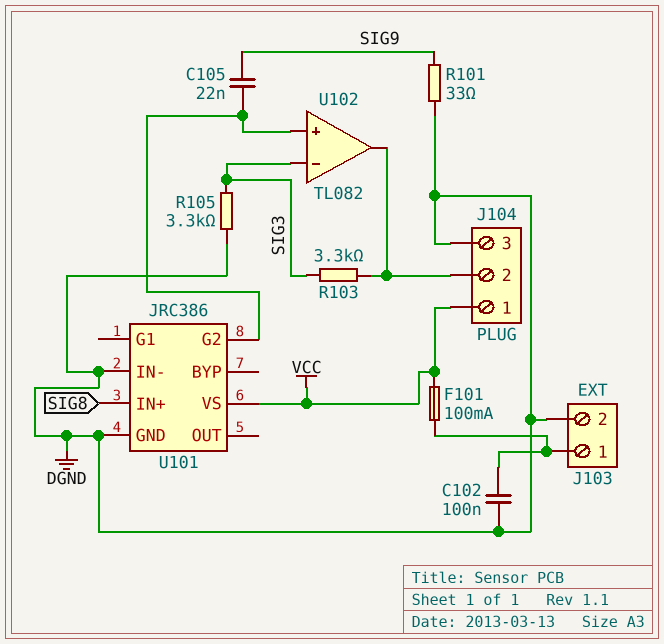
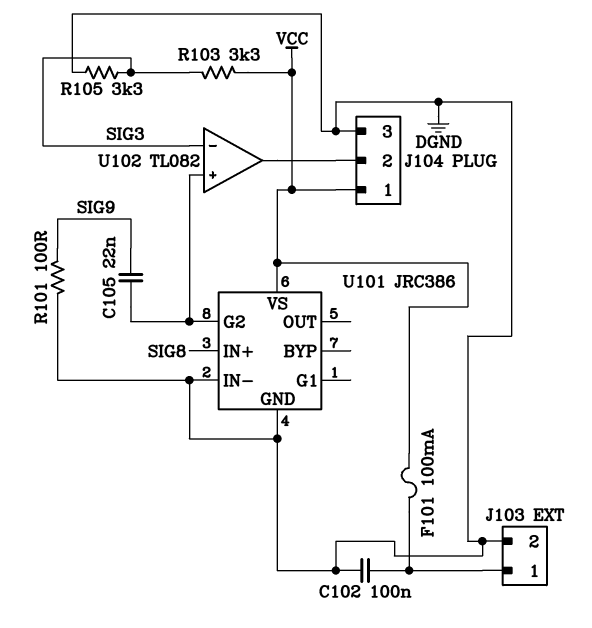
R101: 33 (DGND, SIG9) -> 100 (DGND, SIG9)
R103: 3.3k (J104/2, SIG3) -> 3.3k (SIG3, VCC)

